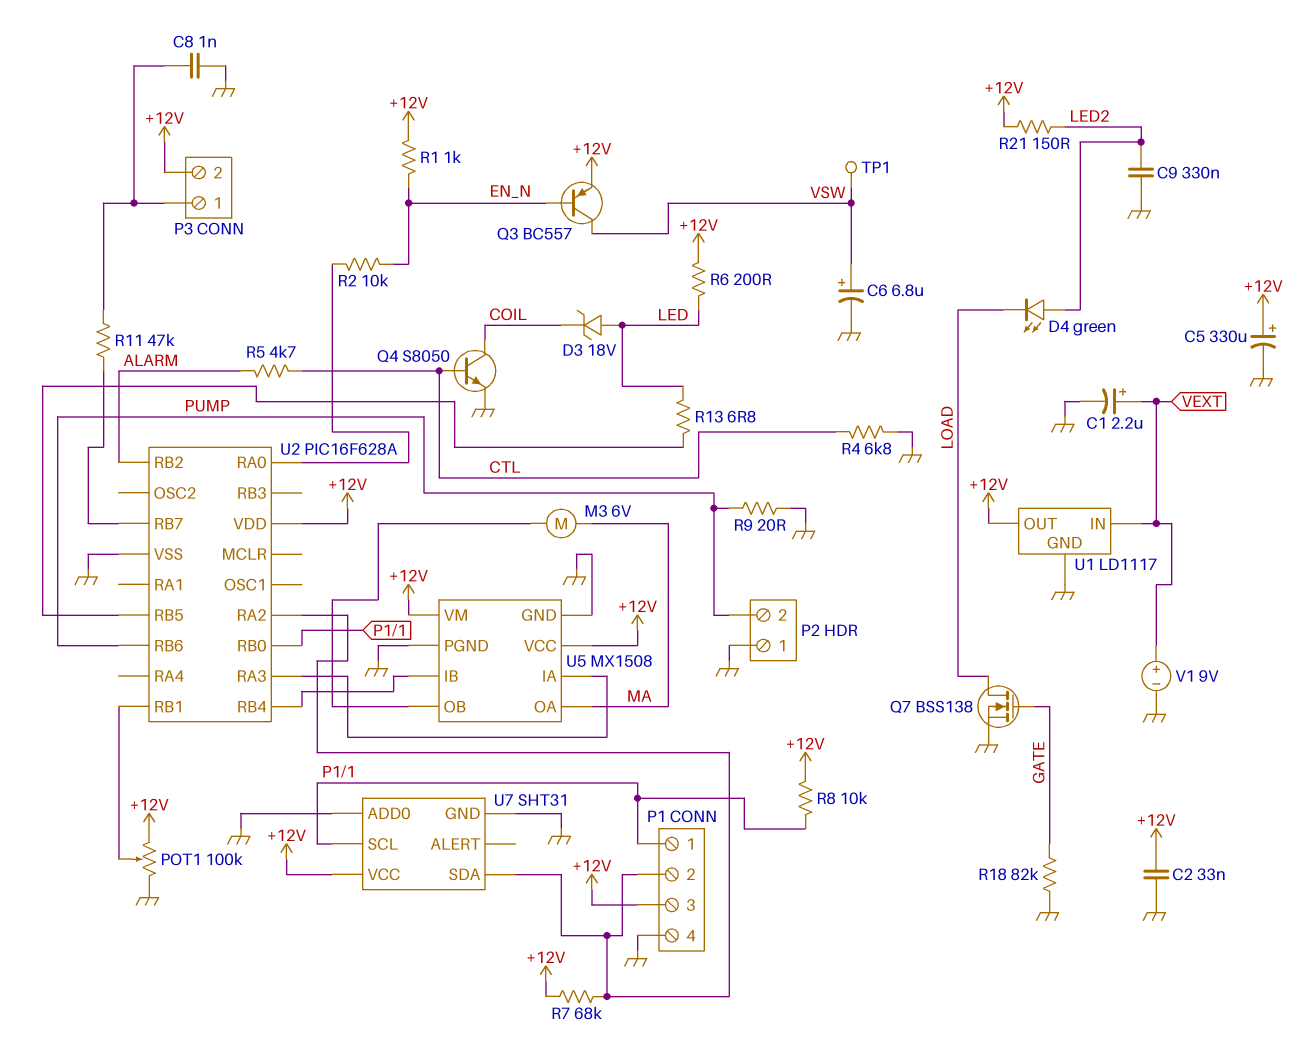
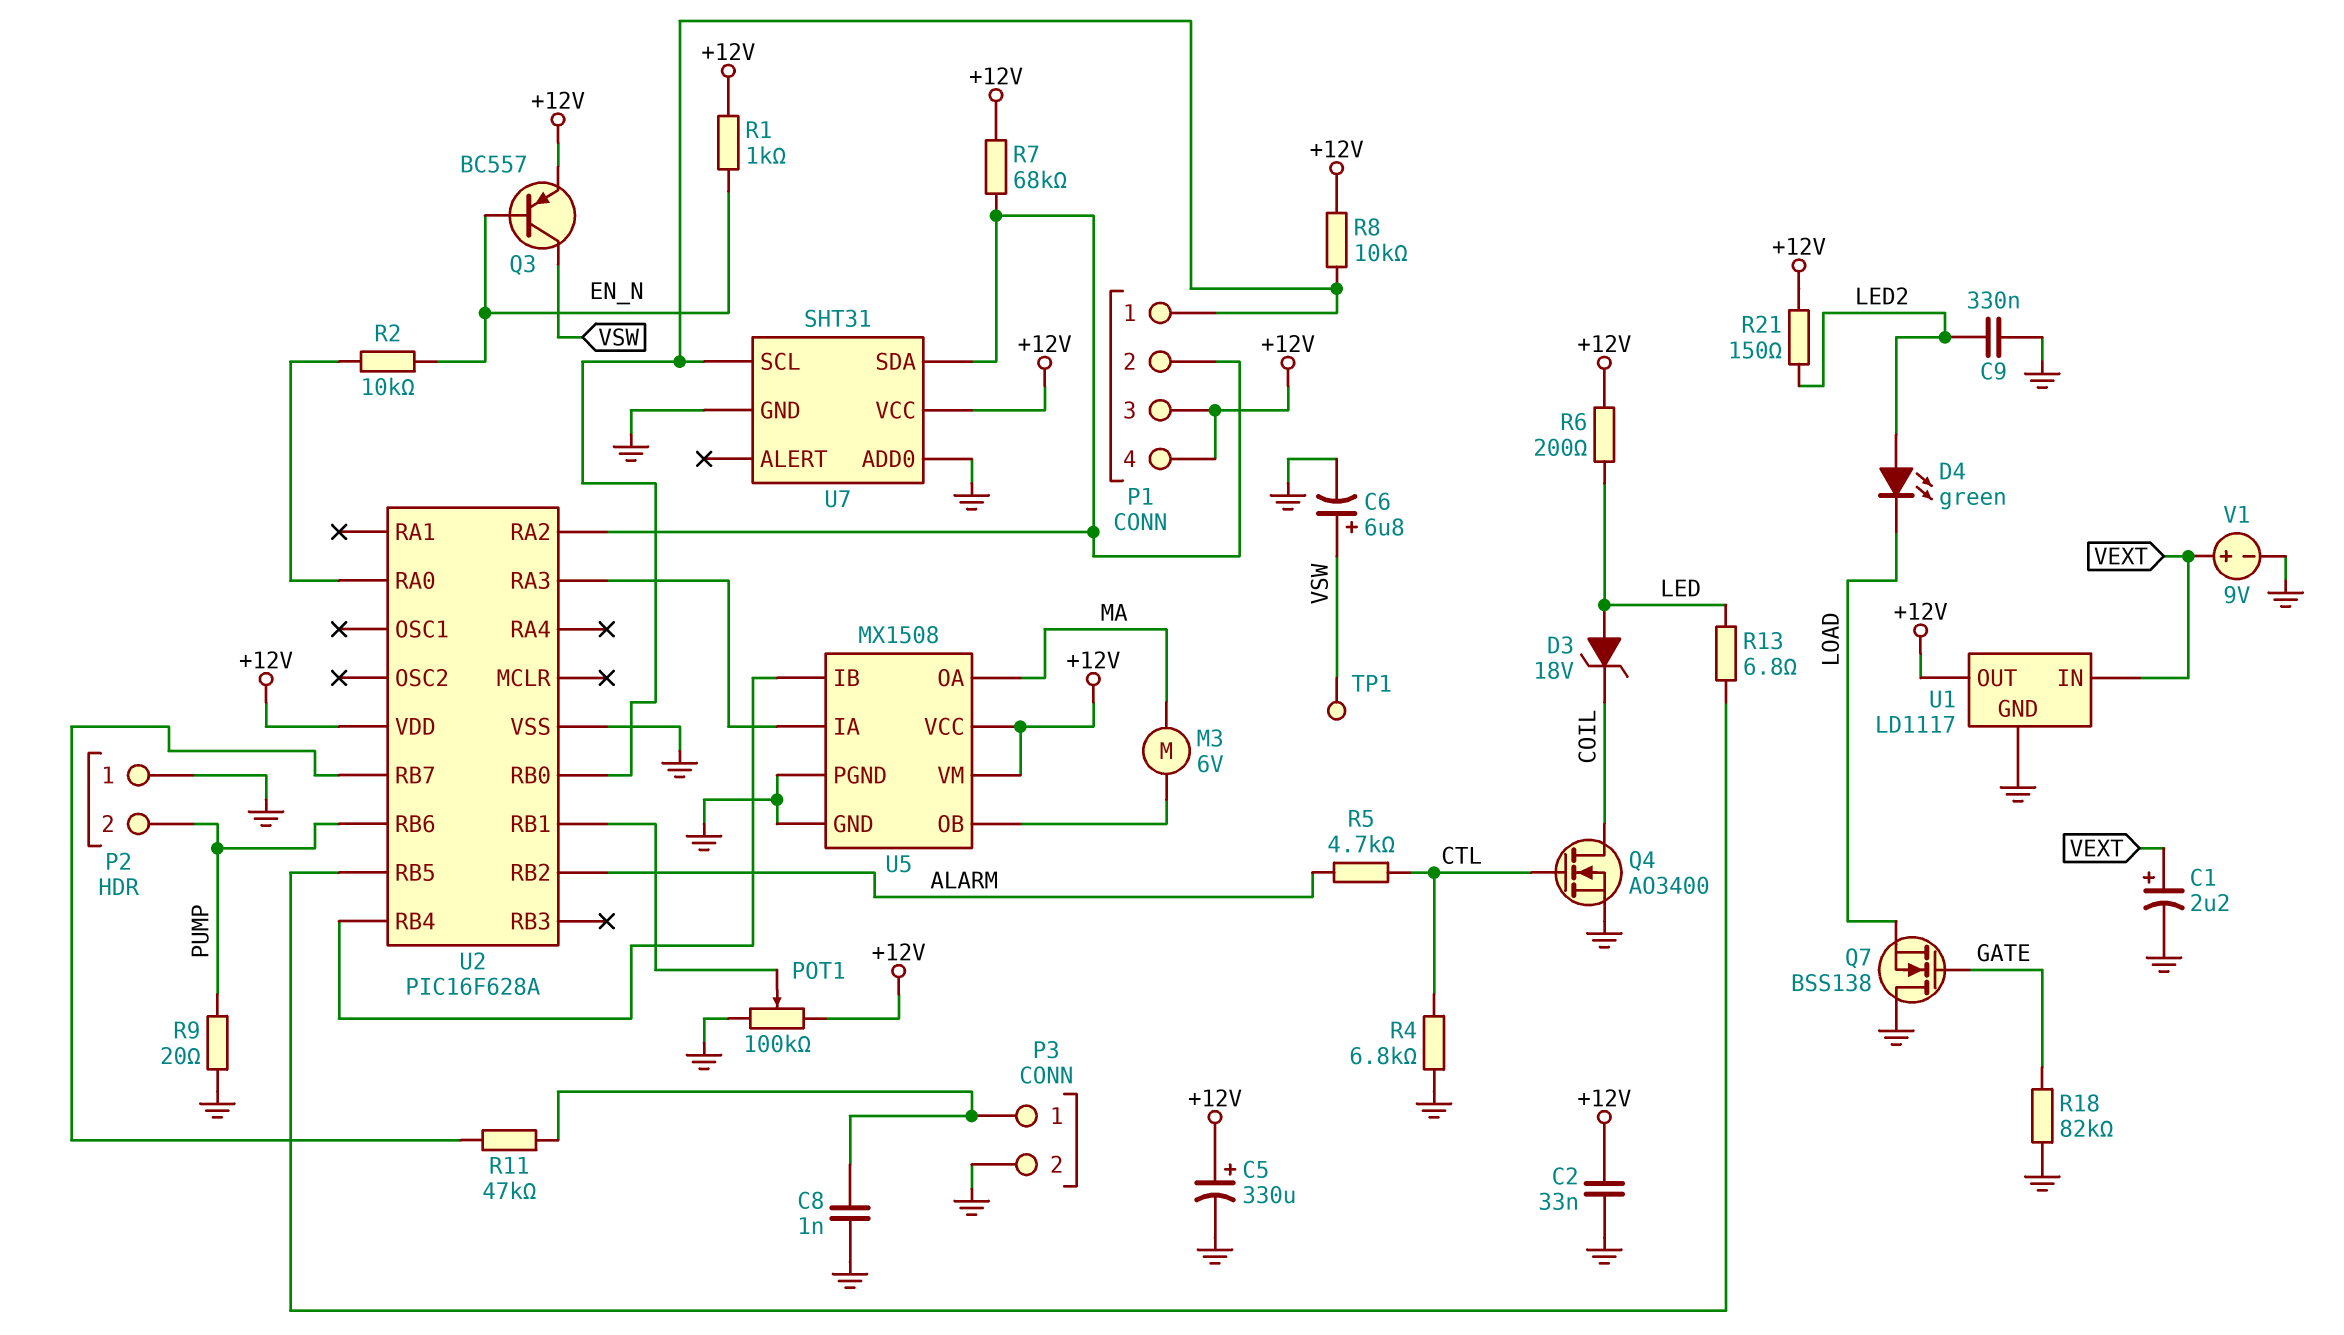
P1 pin 4: GND -> +12V
P3 pin 2: +12V -> GND
Q4: NPN S8050 (B CTL, C COIL, E GND) -> NMOS AO3400 (G CTL, D COIL, S GND)
Q7: NMOS BSS138 (G GATE, D LOAD, S GND) -> NMOS BSS138 (G GATE, D GND, S LOAD)

